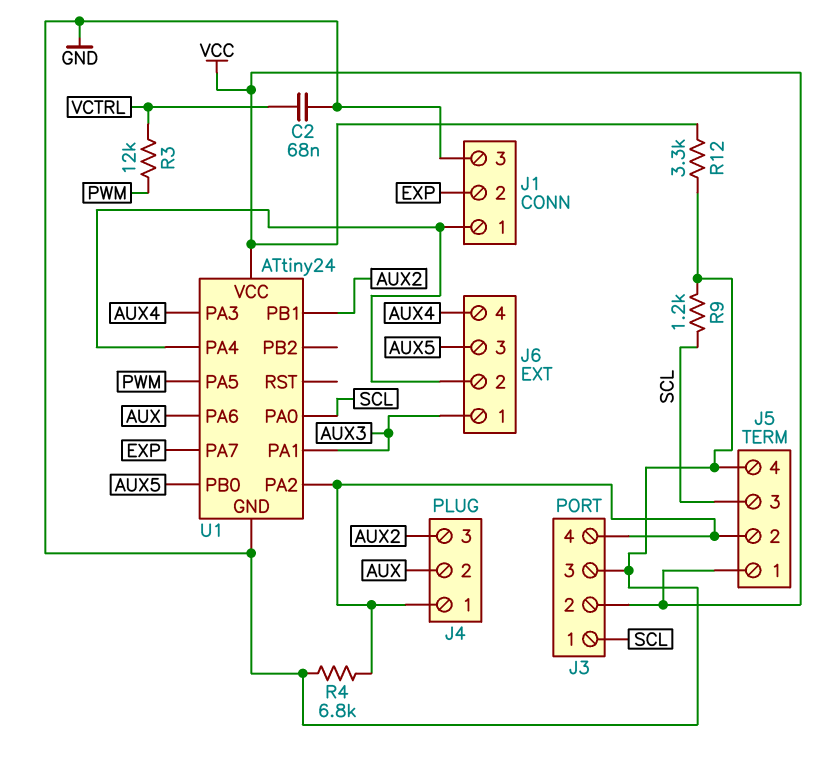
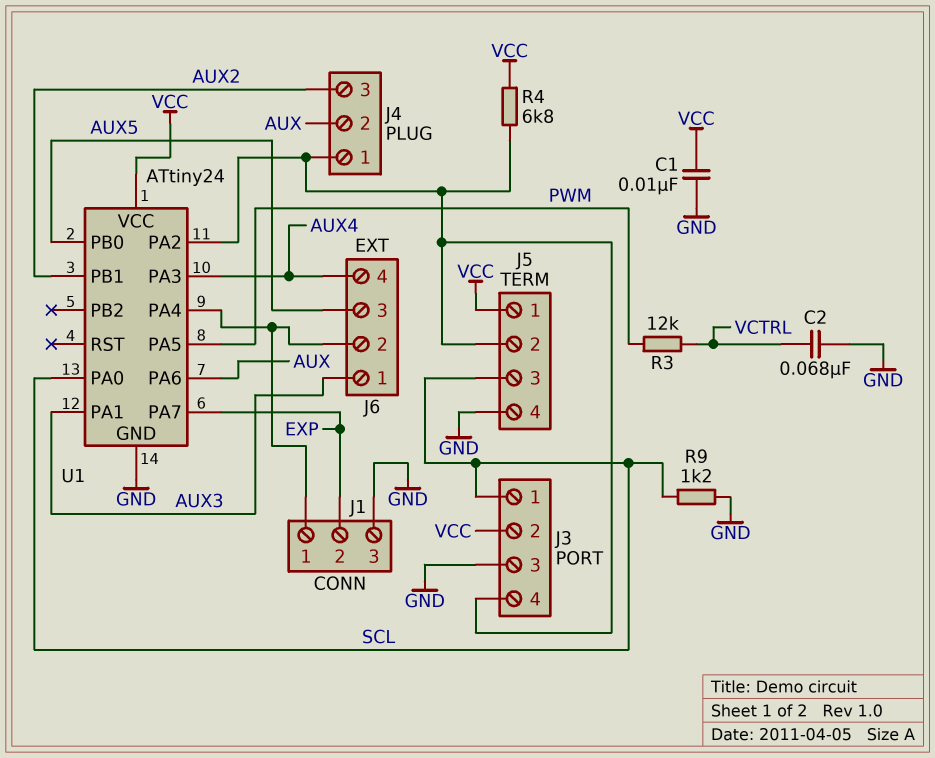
C1: none -> 10nF (GND, VCC)
R4: 6.8k (GND, J3/4) -> 6.8k (J3/4, VCC)
R12: 3.3k (GND, VCC) -> none

